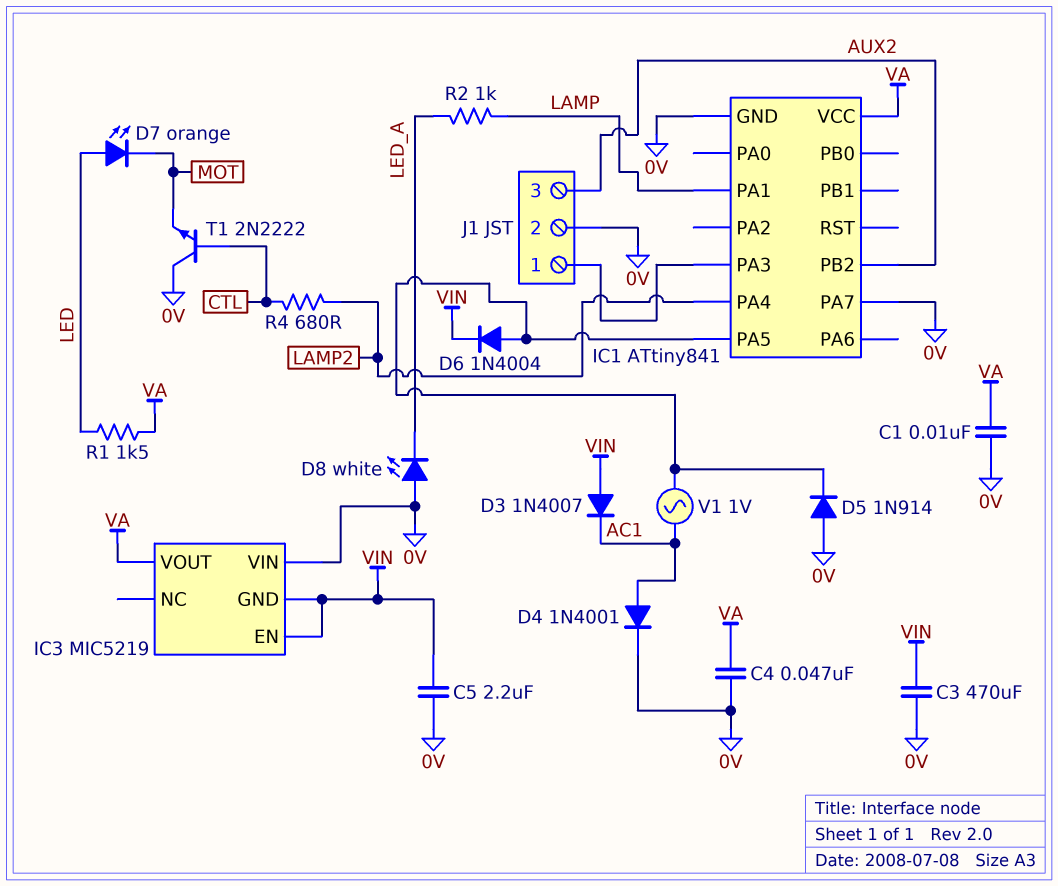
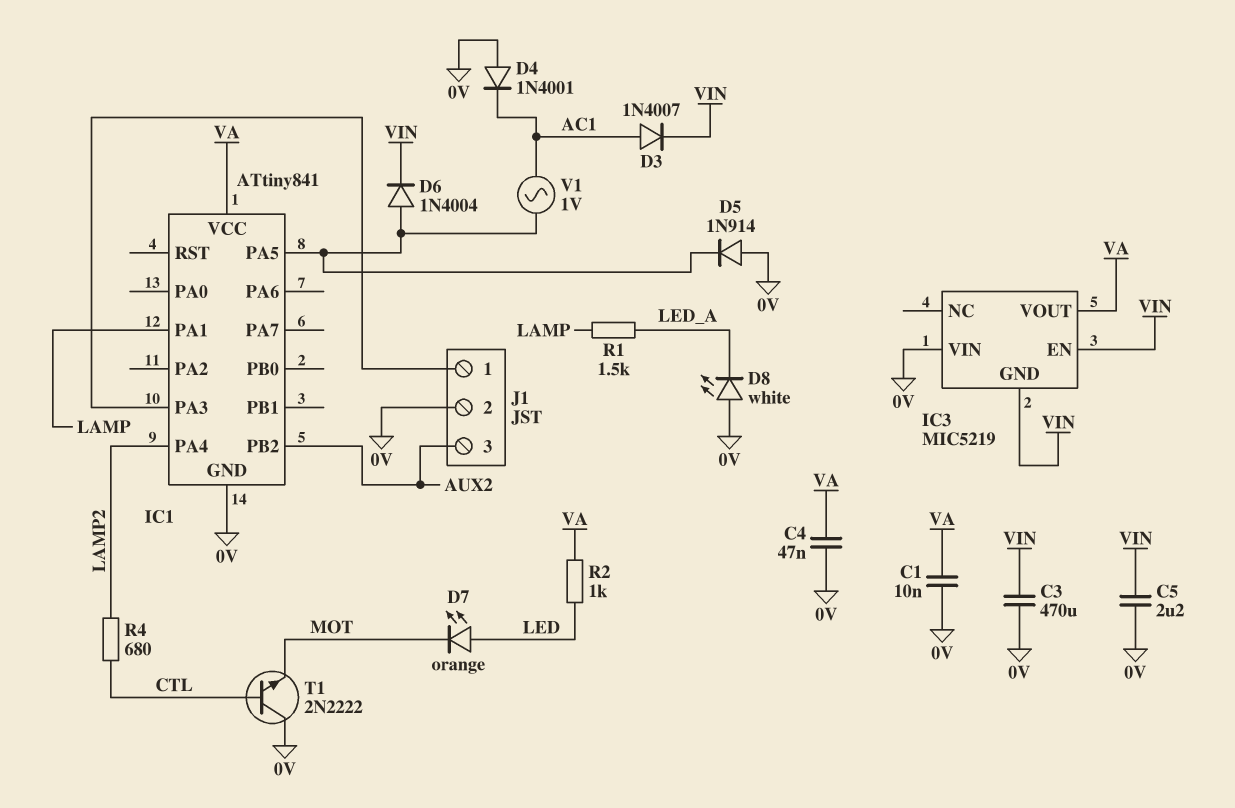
D3: diode 1N4007 (A VIN, K AC1) -> diode 1N4007 (A AC1, K VIN)
D4: diode 1N4001 (A AC1, K 0V) -> diode 1N4001 (A 0V, K AC1)
IC1 pin PA7: 0V -> none
R1: 1.5k (LED, VA) -> 1.5k (LAMP, LED_A)
R2: 1k (LAMP, LED_A) -> 1k (LED, VA)

